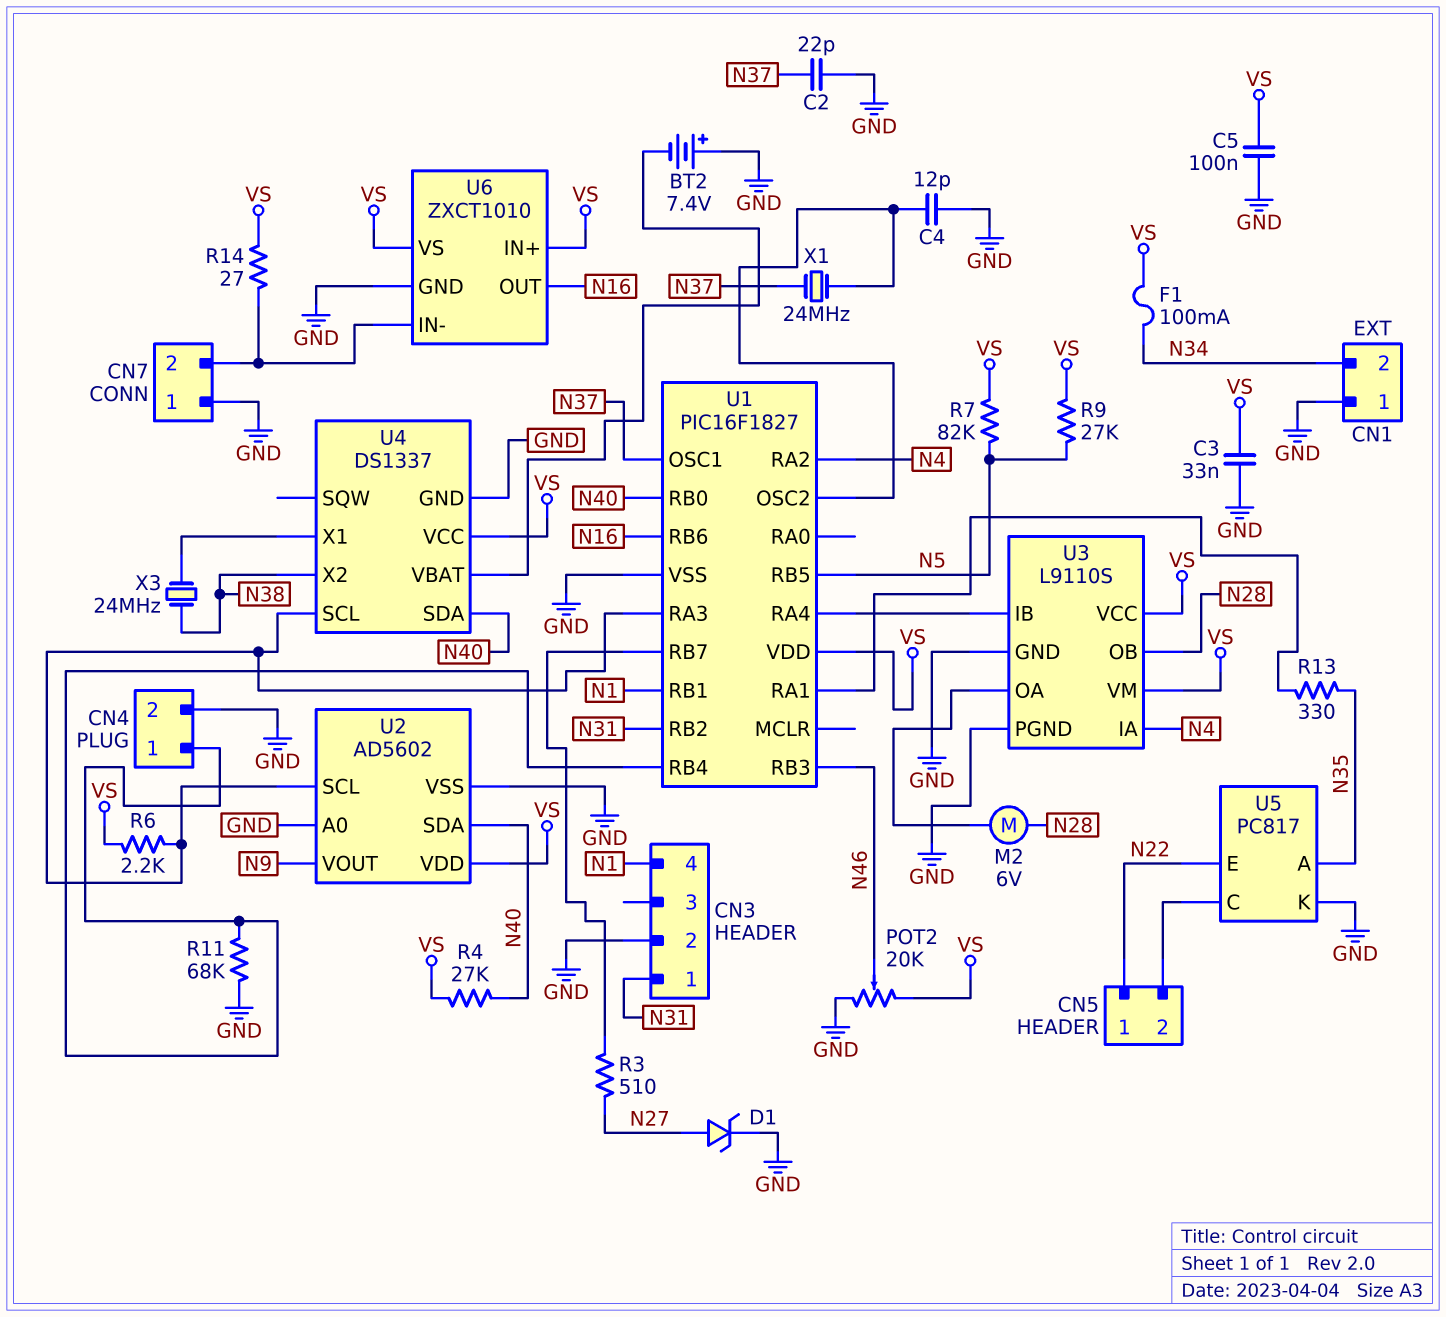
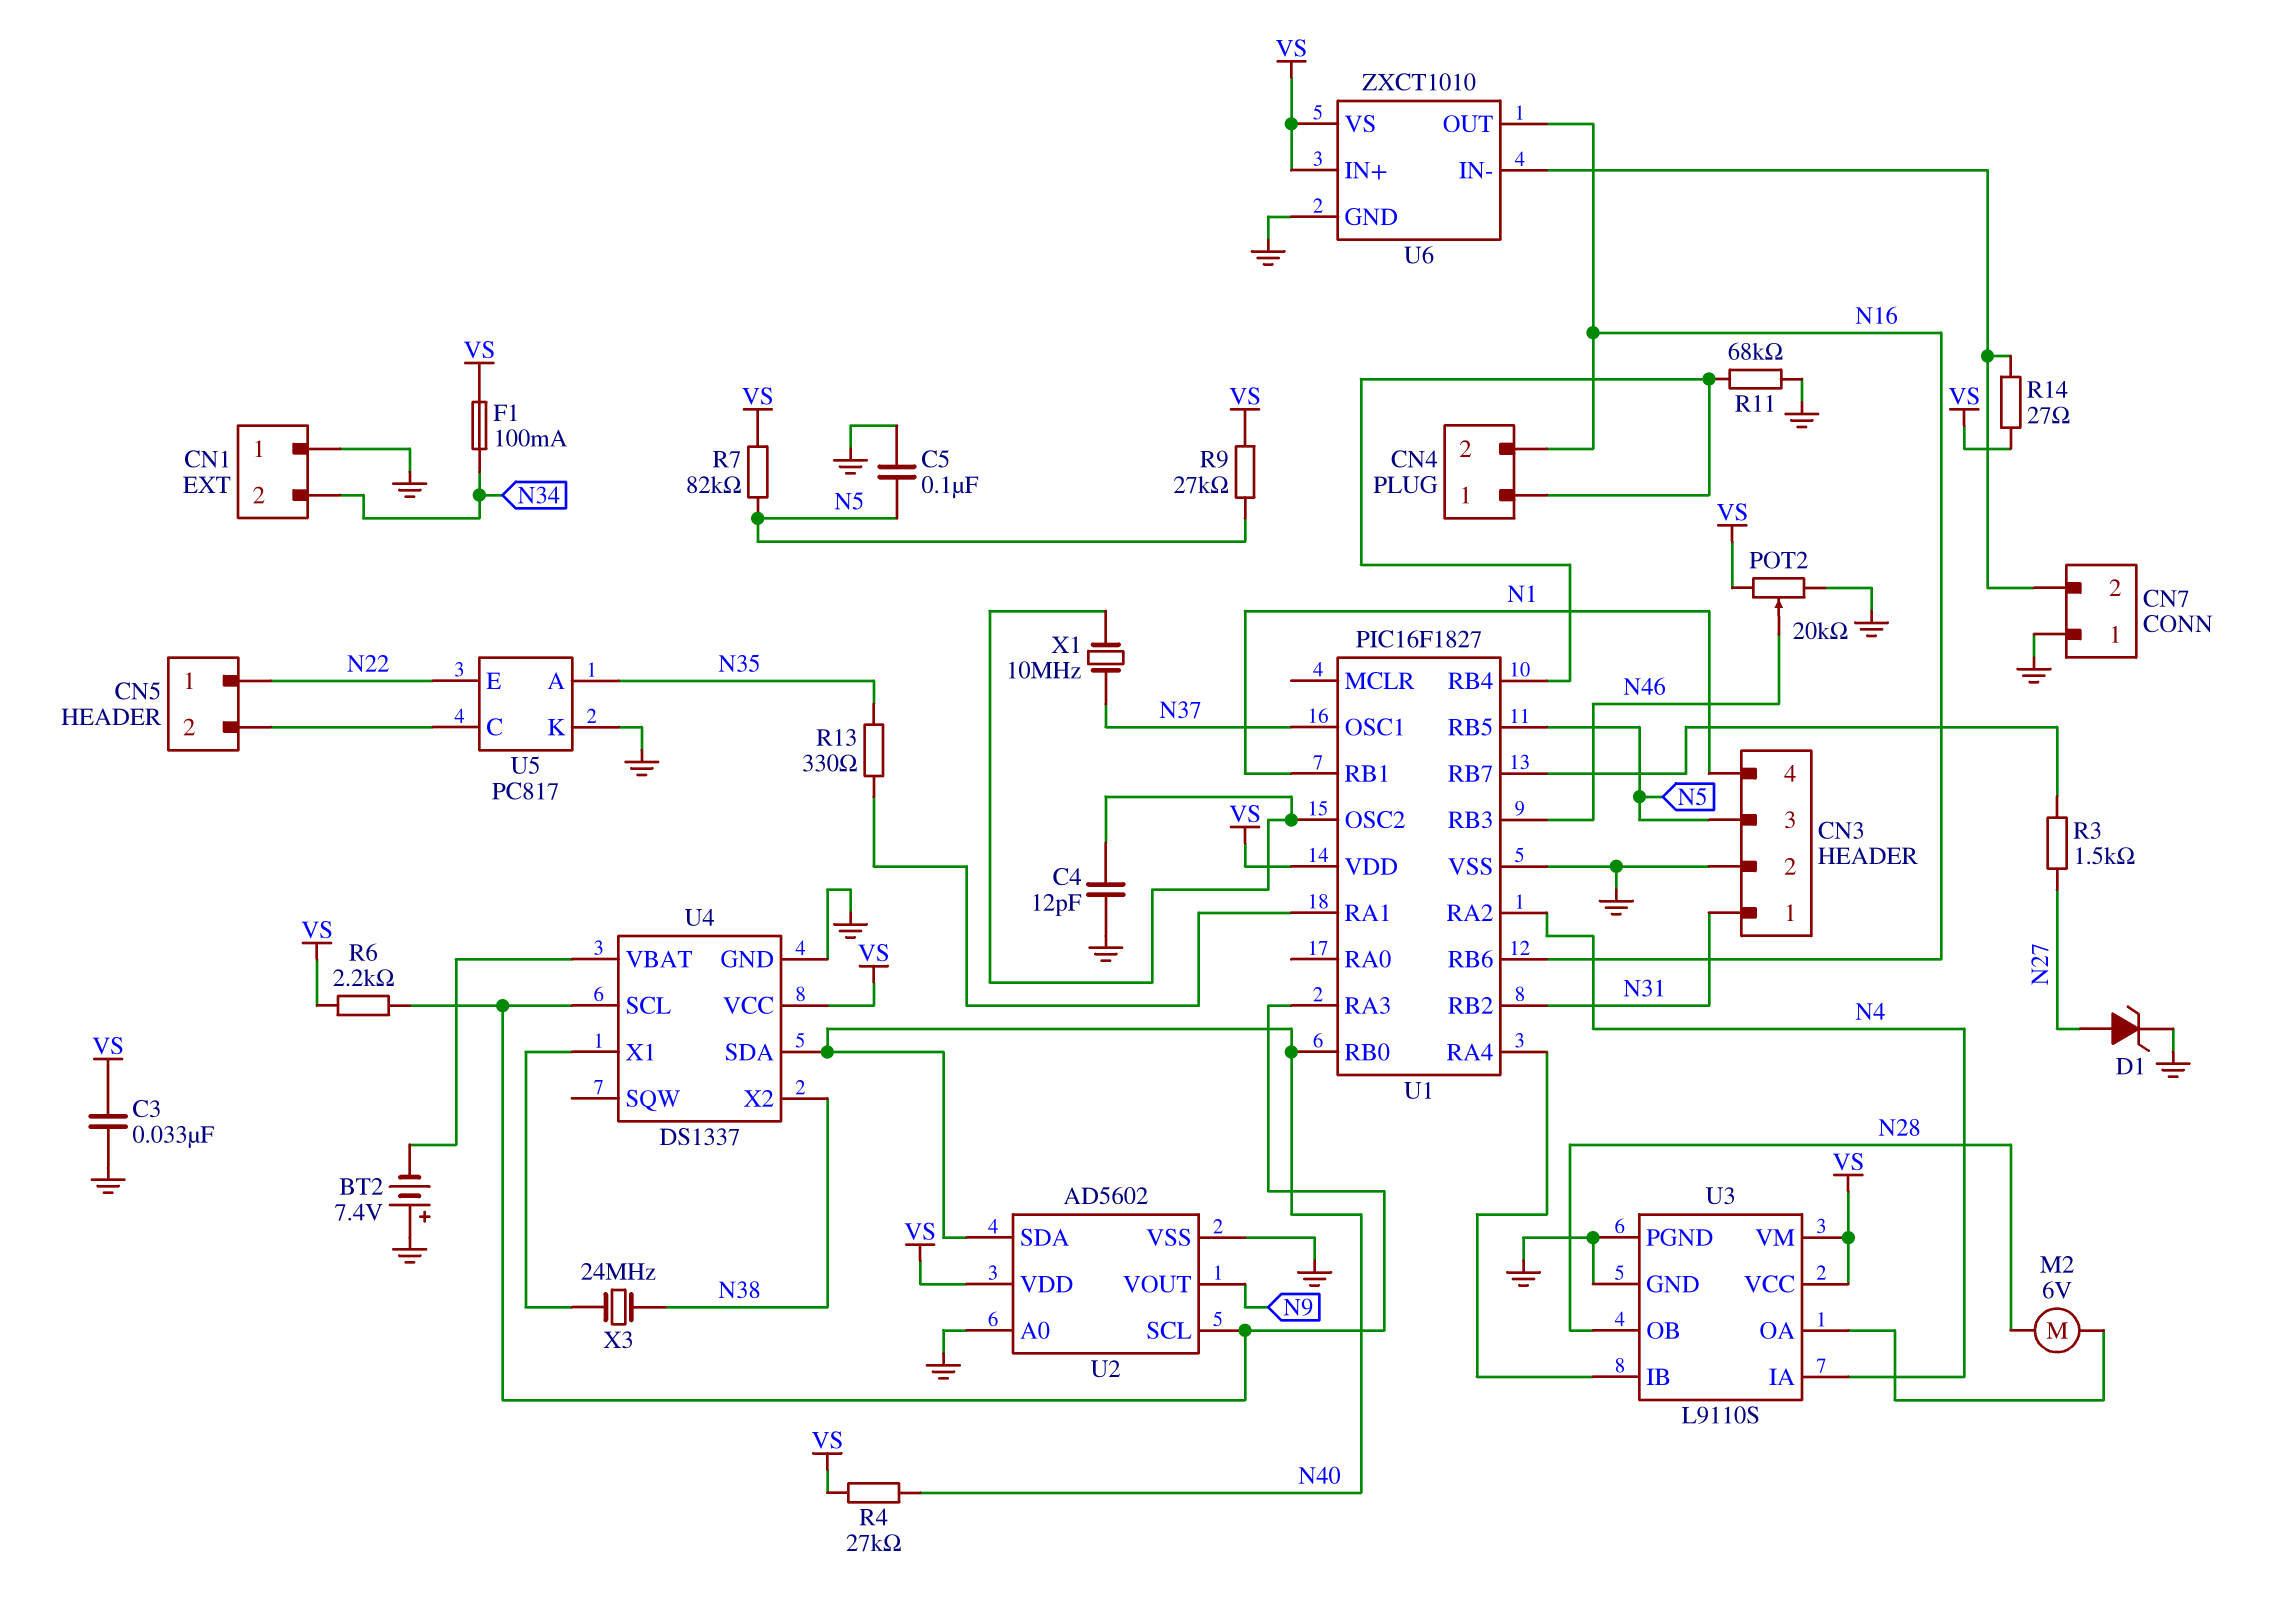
C2: 22pF (GND, N37) -> none
C5: 100nF (GND, VS) -> 100nF (GND, N5)
CN3 pin 3: none -> N5
CN4 pin 2: GND -> N16
R3: 510 (N27, U1/RB7) -> 1.5k (N27, U1/RB7)
X1: 24MHz (N37, U1/OSC2) -> 10MHz (N37, U1/OSC2)

